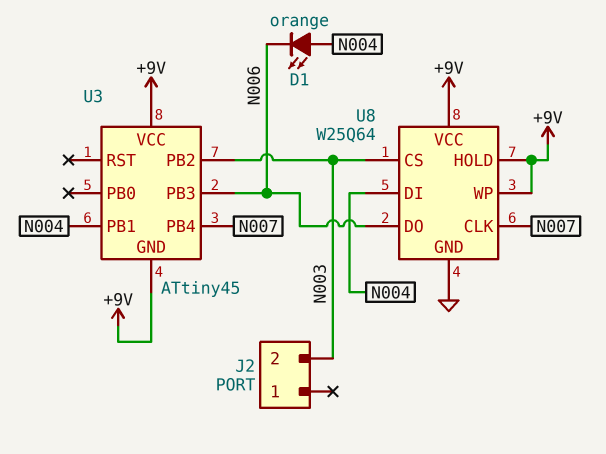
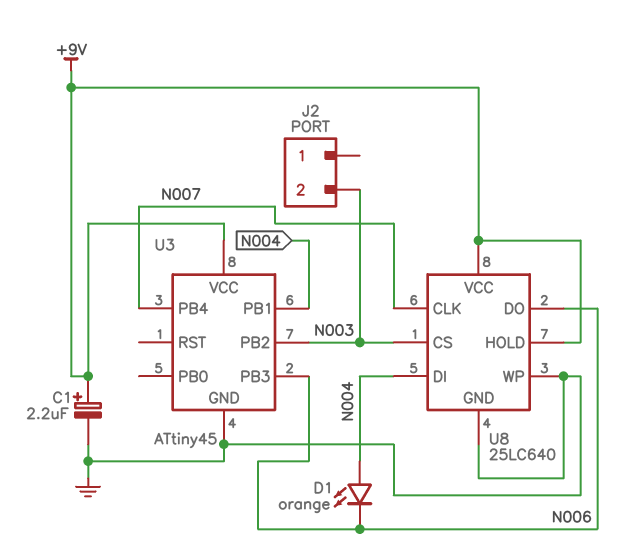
C1: none -> 2.2uF (plus +9V, minus GND)
U3 pin GND: +9V -> GND
U8: W25Q64 -> 25LC640
U8 pin WP: +9V -> GND

